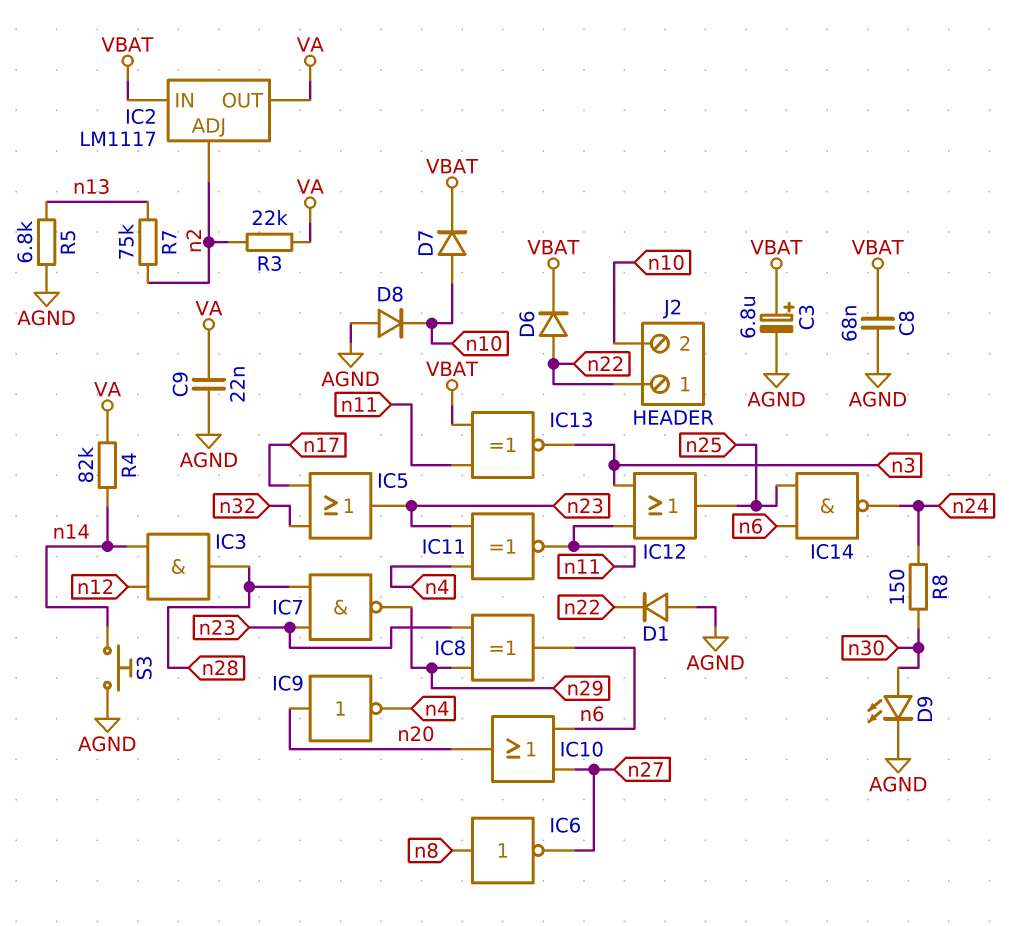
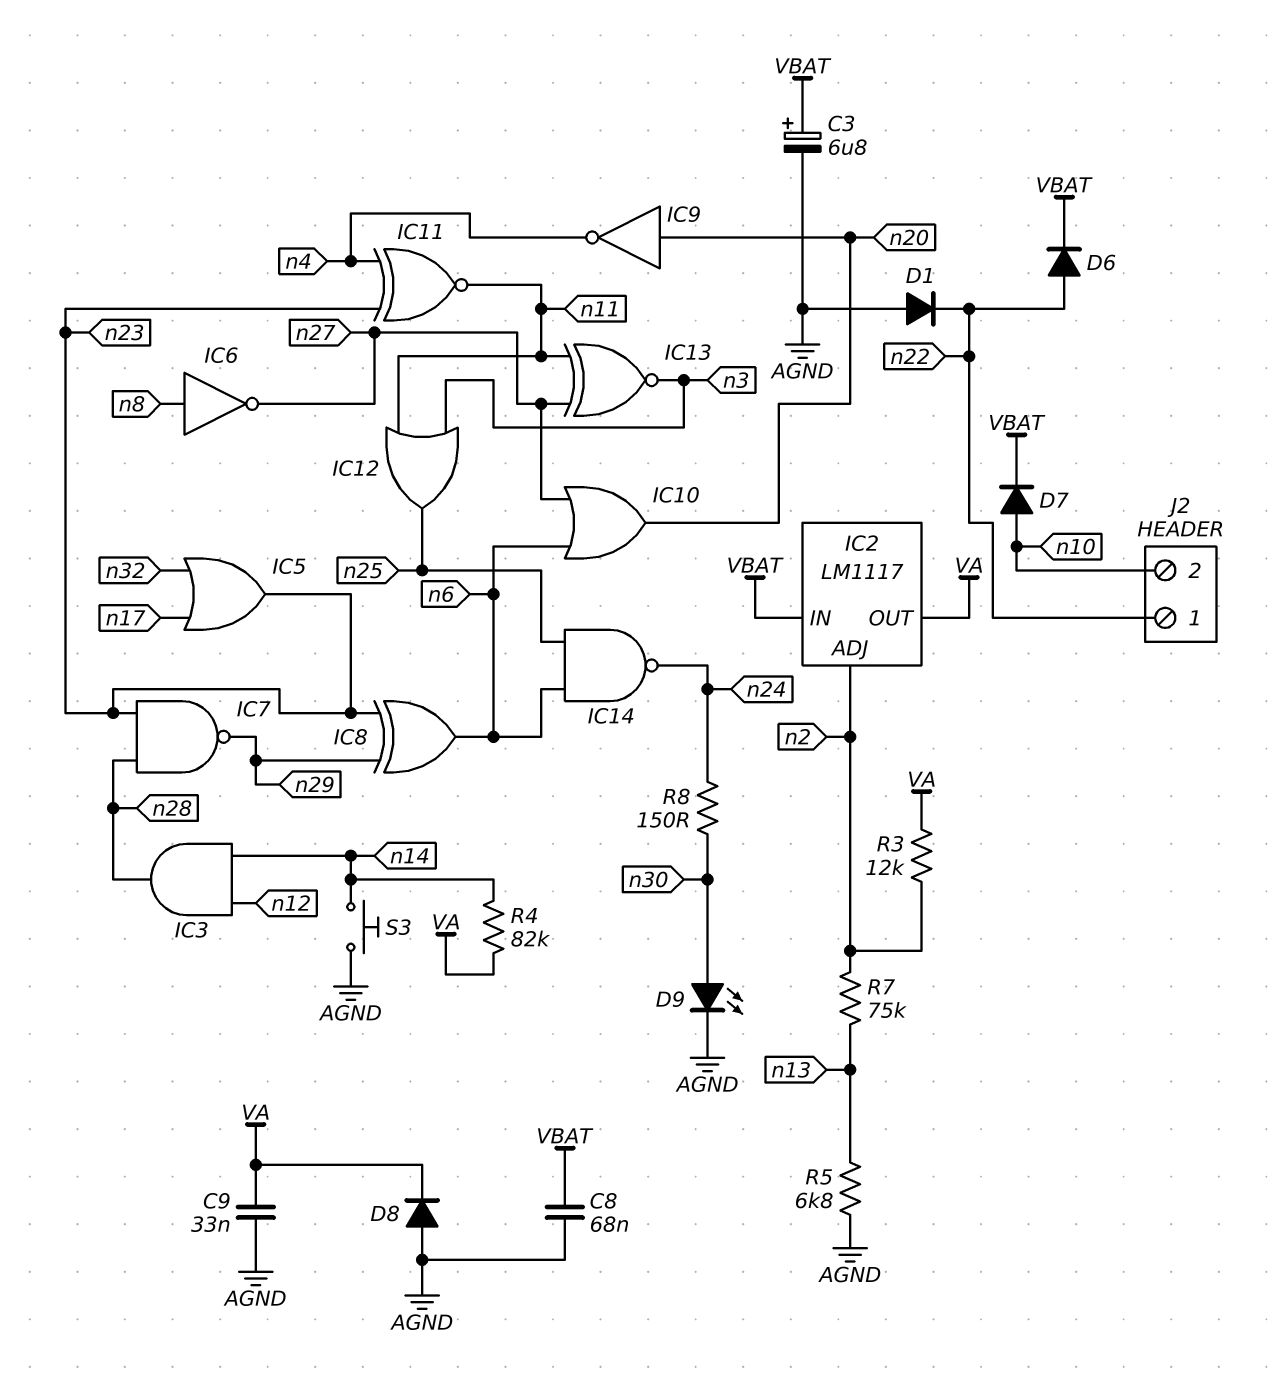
C9: 22nF (AGND, VA) -> 33nF (AGND, VA)
D8: diode (A AGND, K n10) -> diode (A AGND, K VA)
IC13: XNOR (in VBAT, in n11, out n3) -> XNOR (in n11, in n27, out n3)
R3: 22k (VA, n2) -> 12k (VA, n2)

